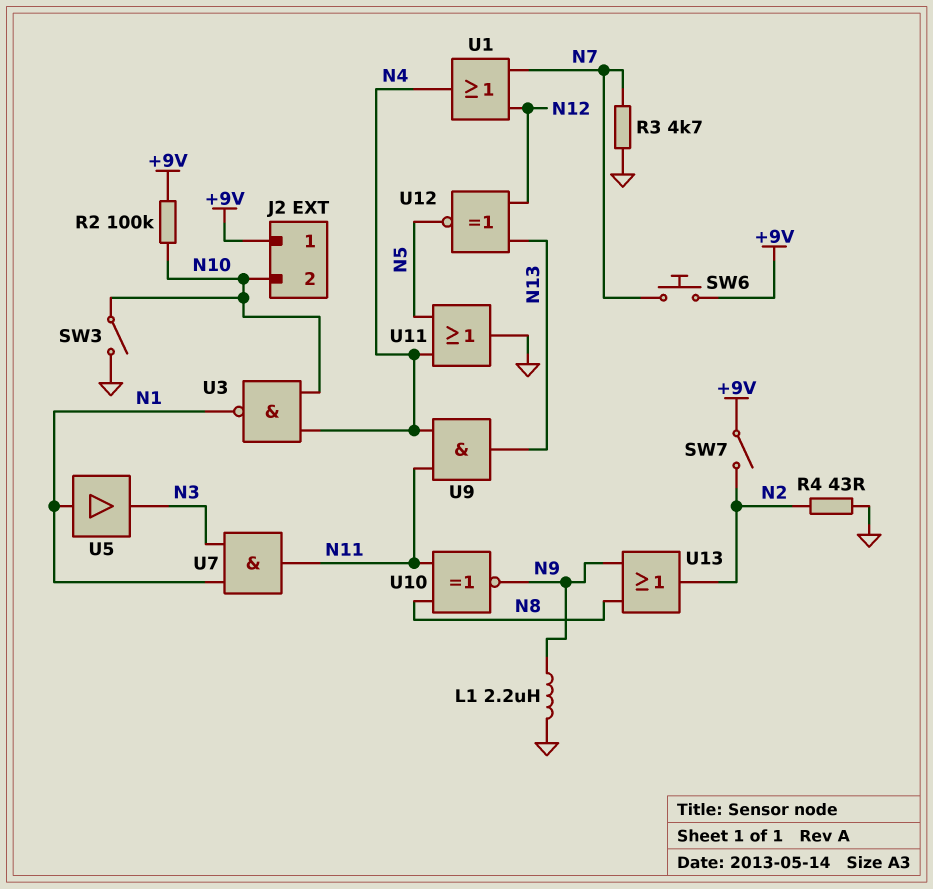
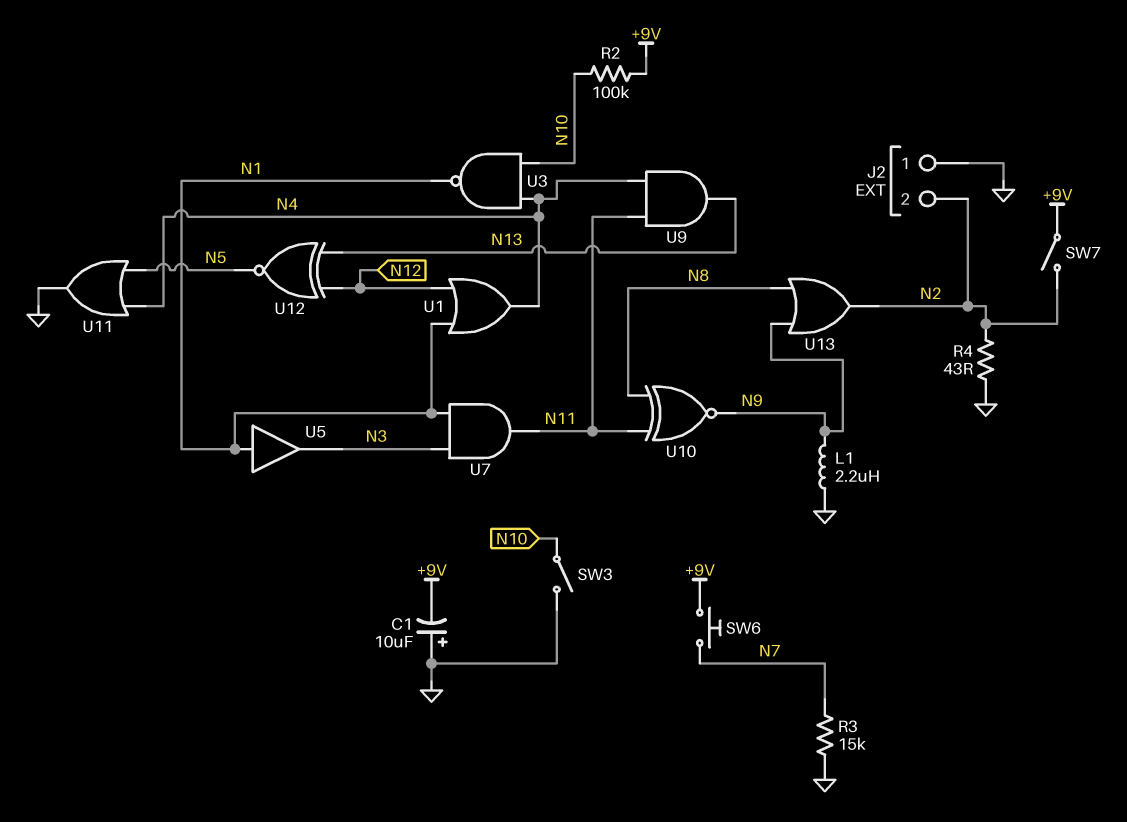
C1: none -> 10uF (plus GND, minus +9V)
J2 pin 1: +9V -> GND
J2 pin 2: N10 -> N2
R3: 4.7k (GND, N7) -> 15k (GND, N7)
U1: OR (in N7, in N12, out N4) -> OR (in N1, in N12, out N4)

